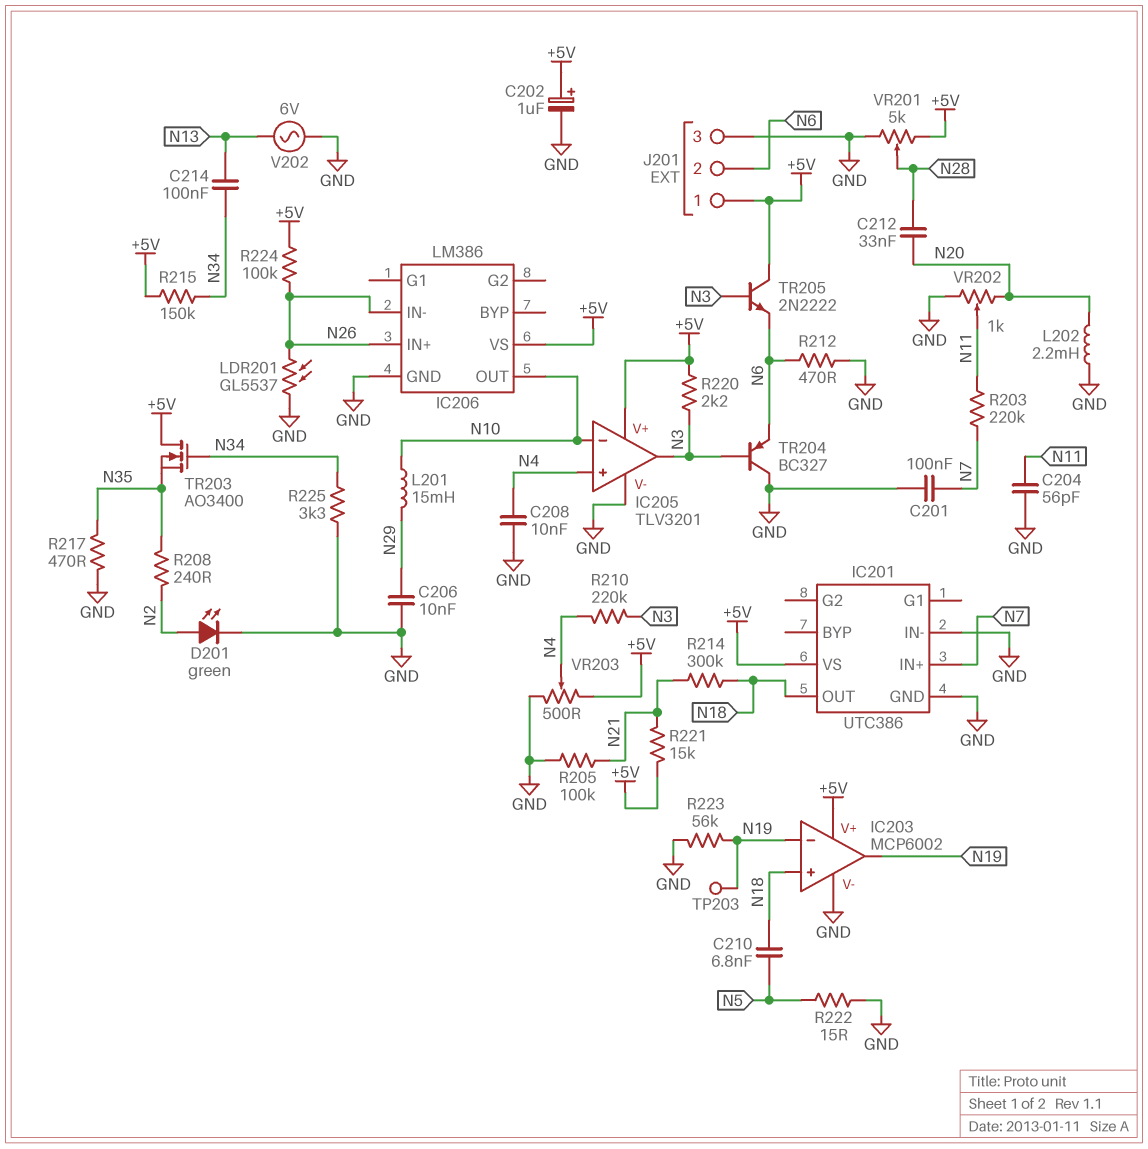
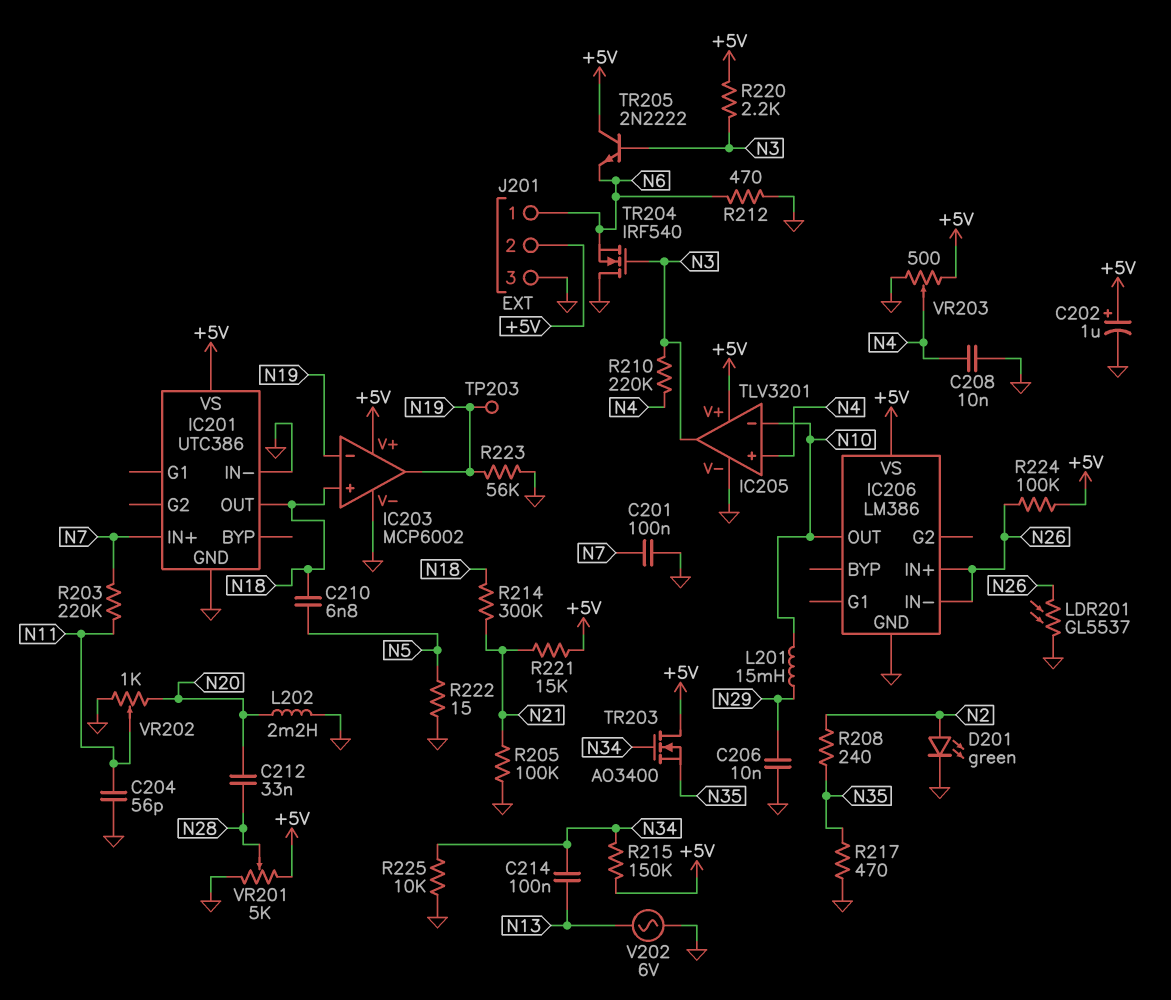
J201 pin 1: +5V -> N6
J201 pin 2: N6 -> +5V
R225: 3.3k (GND, N34) -> 10k (GND, N34)
TR204: PNP BC327 (B N3, C GND, E N6) -> NMOS IRF540 (G N3, D GND, S N6)

